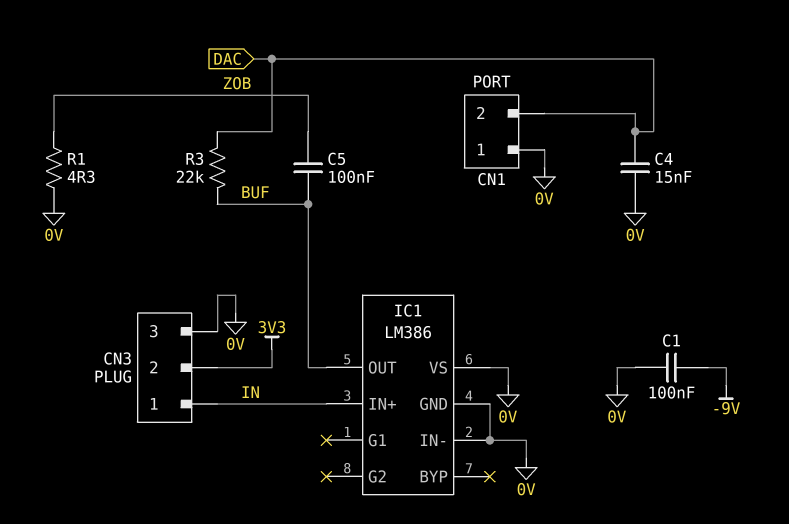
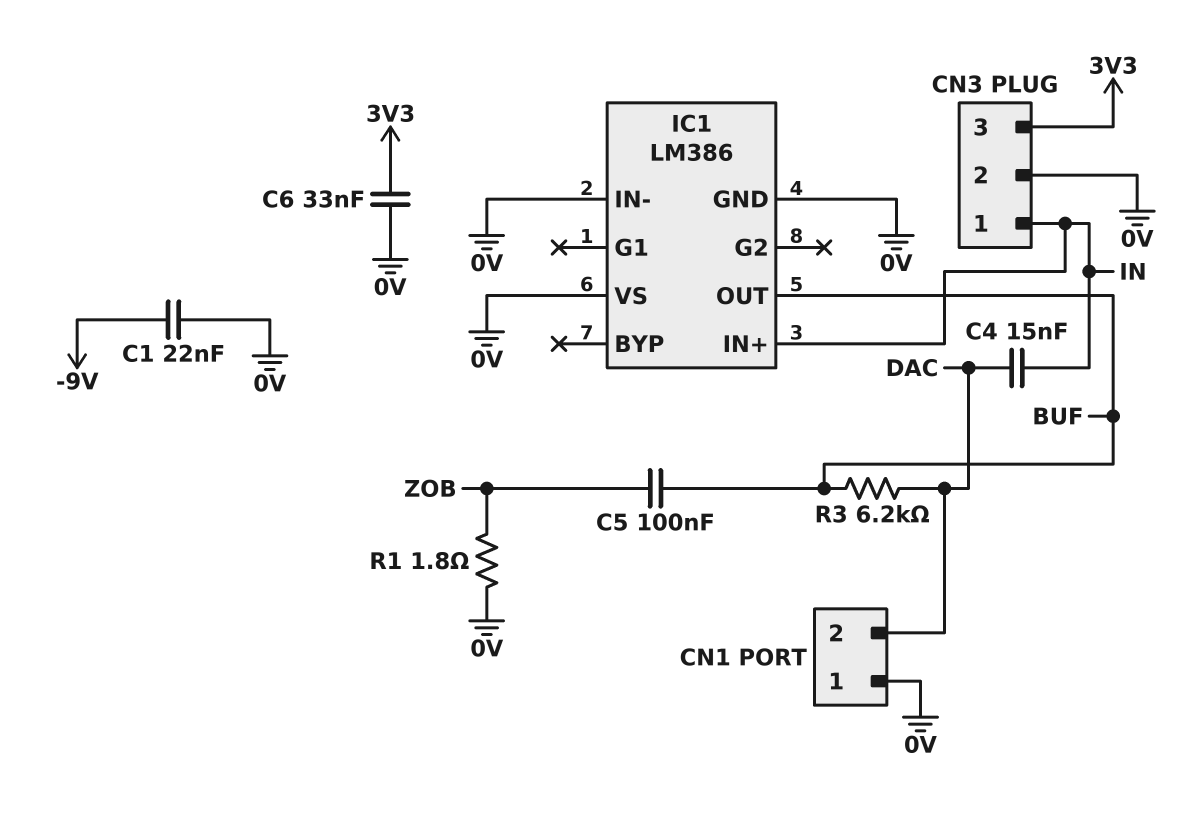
C1: 100nF (-9V, 0V) -> 22nF (-9V, 0V)
C4: 15nF (0V, DAC) -> 15nF (DAC, IN)
C6: none -> 33nF (0V, 3V3)
CN3 pin 2: 3V3 -> 0V
CN3 pin 3: 0V -> 3V3
R1: 4.3 (0V, ZOB) -> 1.8 (0V, ZOB)
R3: 22k (BUF, DAC) -> 6.2k (BUF, DAC)

